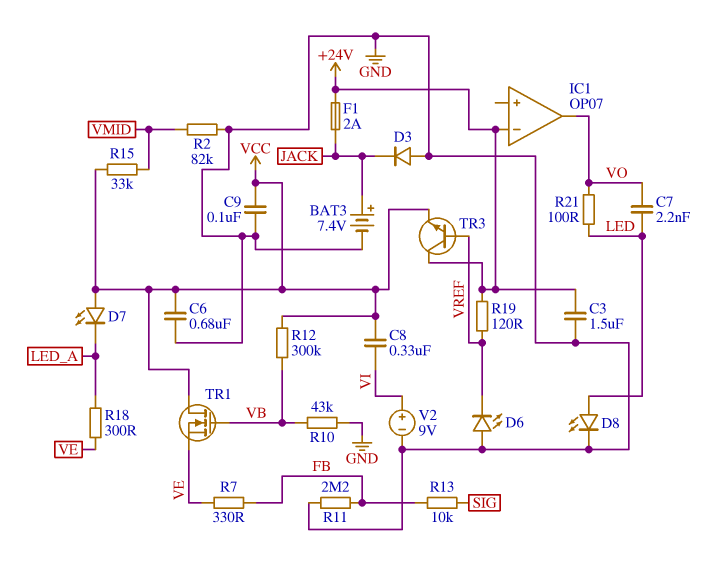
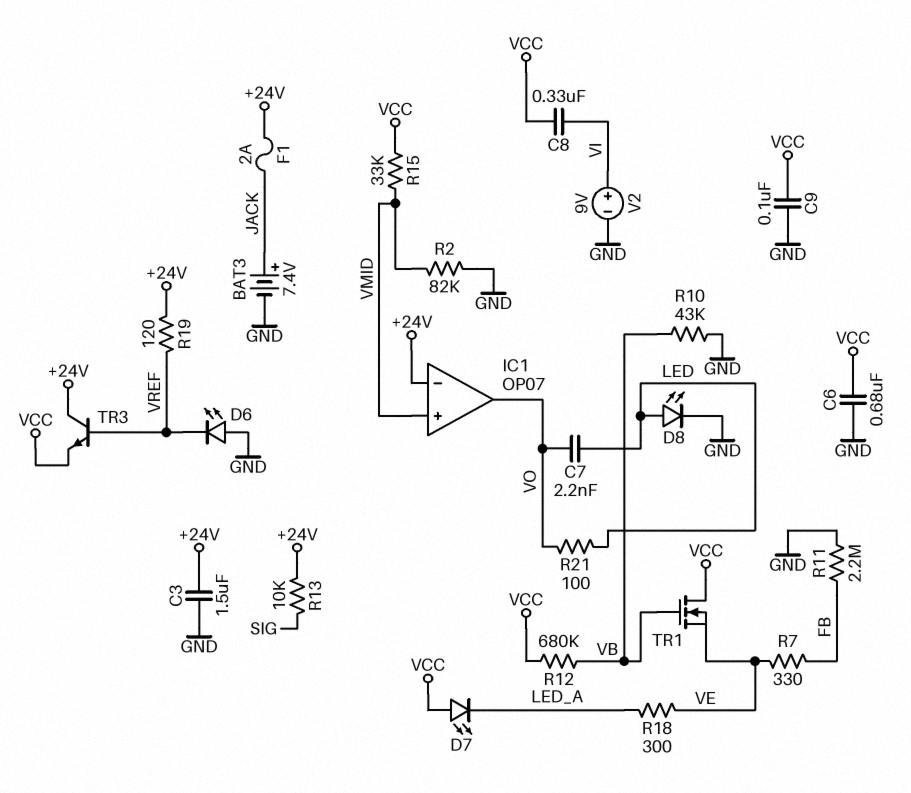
D3: diode (A GND, K JACK) -> none
IC1 pin in+: none -> VMID
R12: 300k (VB, VCC) -> 680k (VB, VCC)
R13: 10k (FB, SIG) -> 10k (+24V, SIG)

